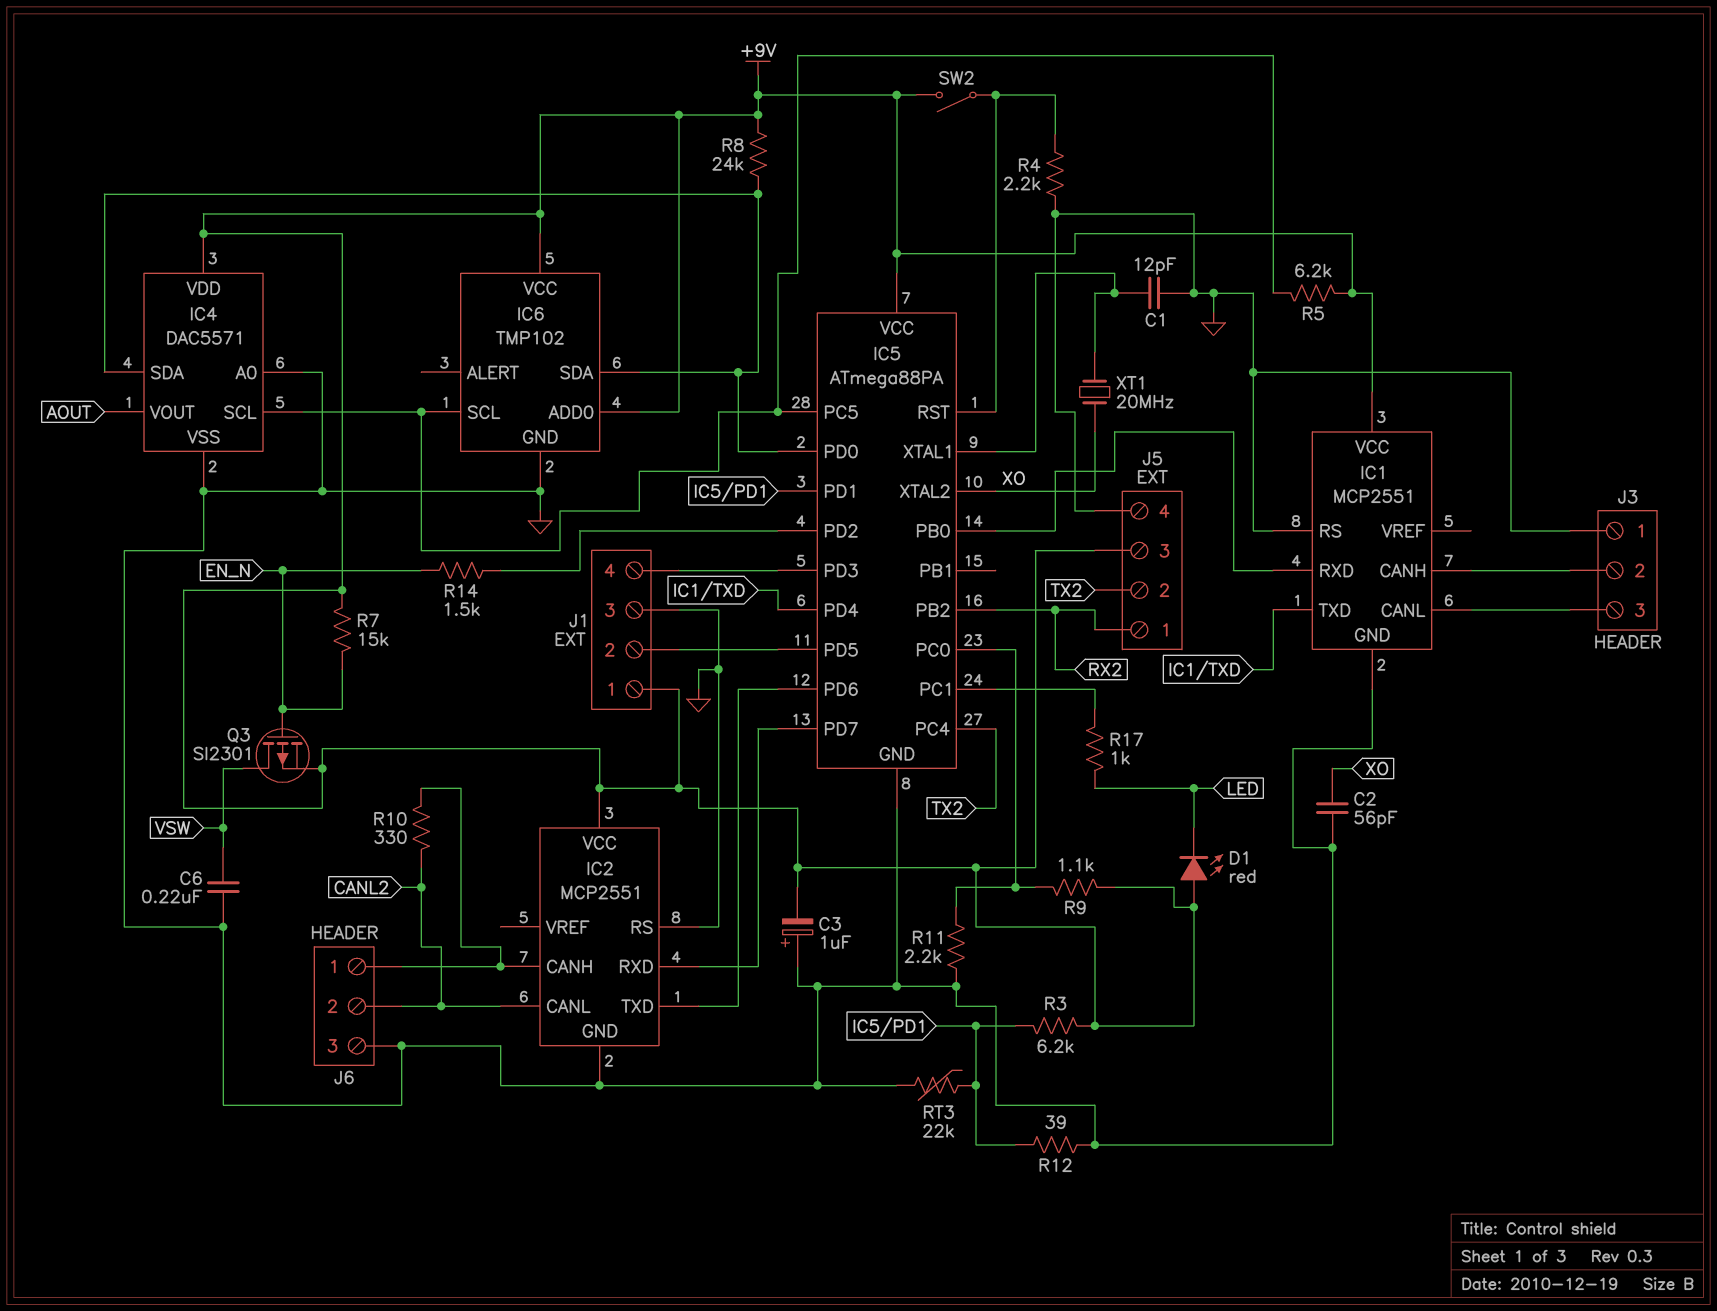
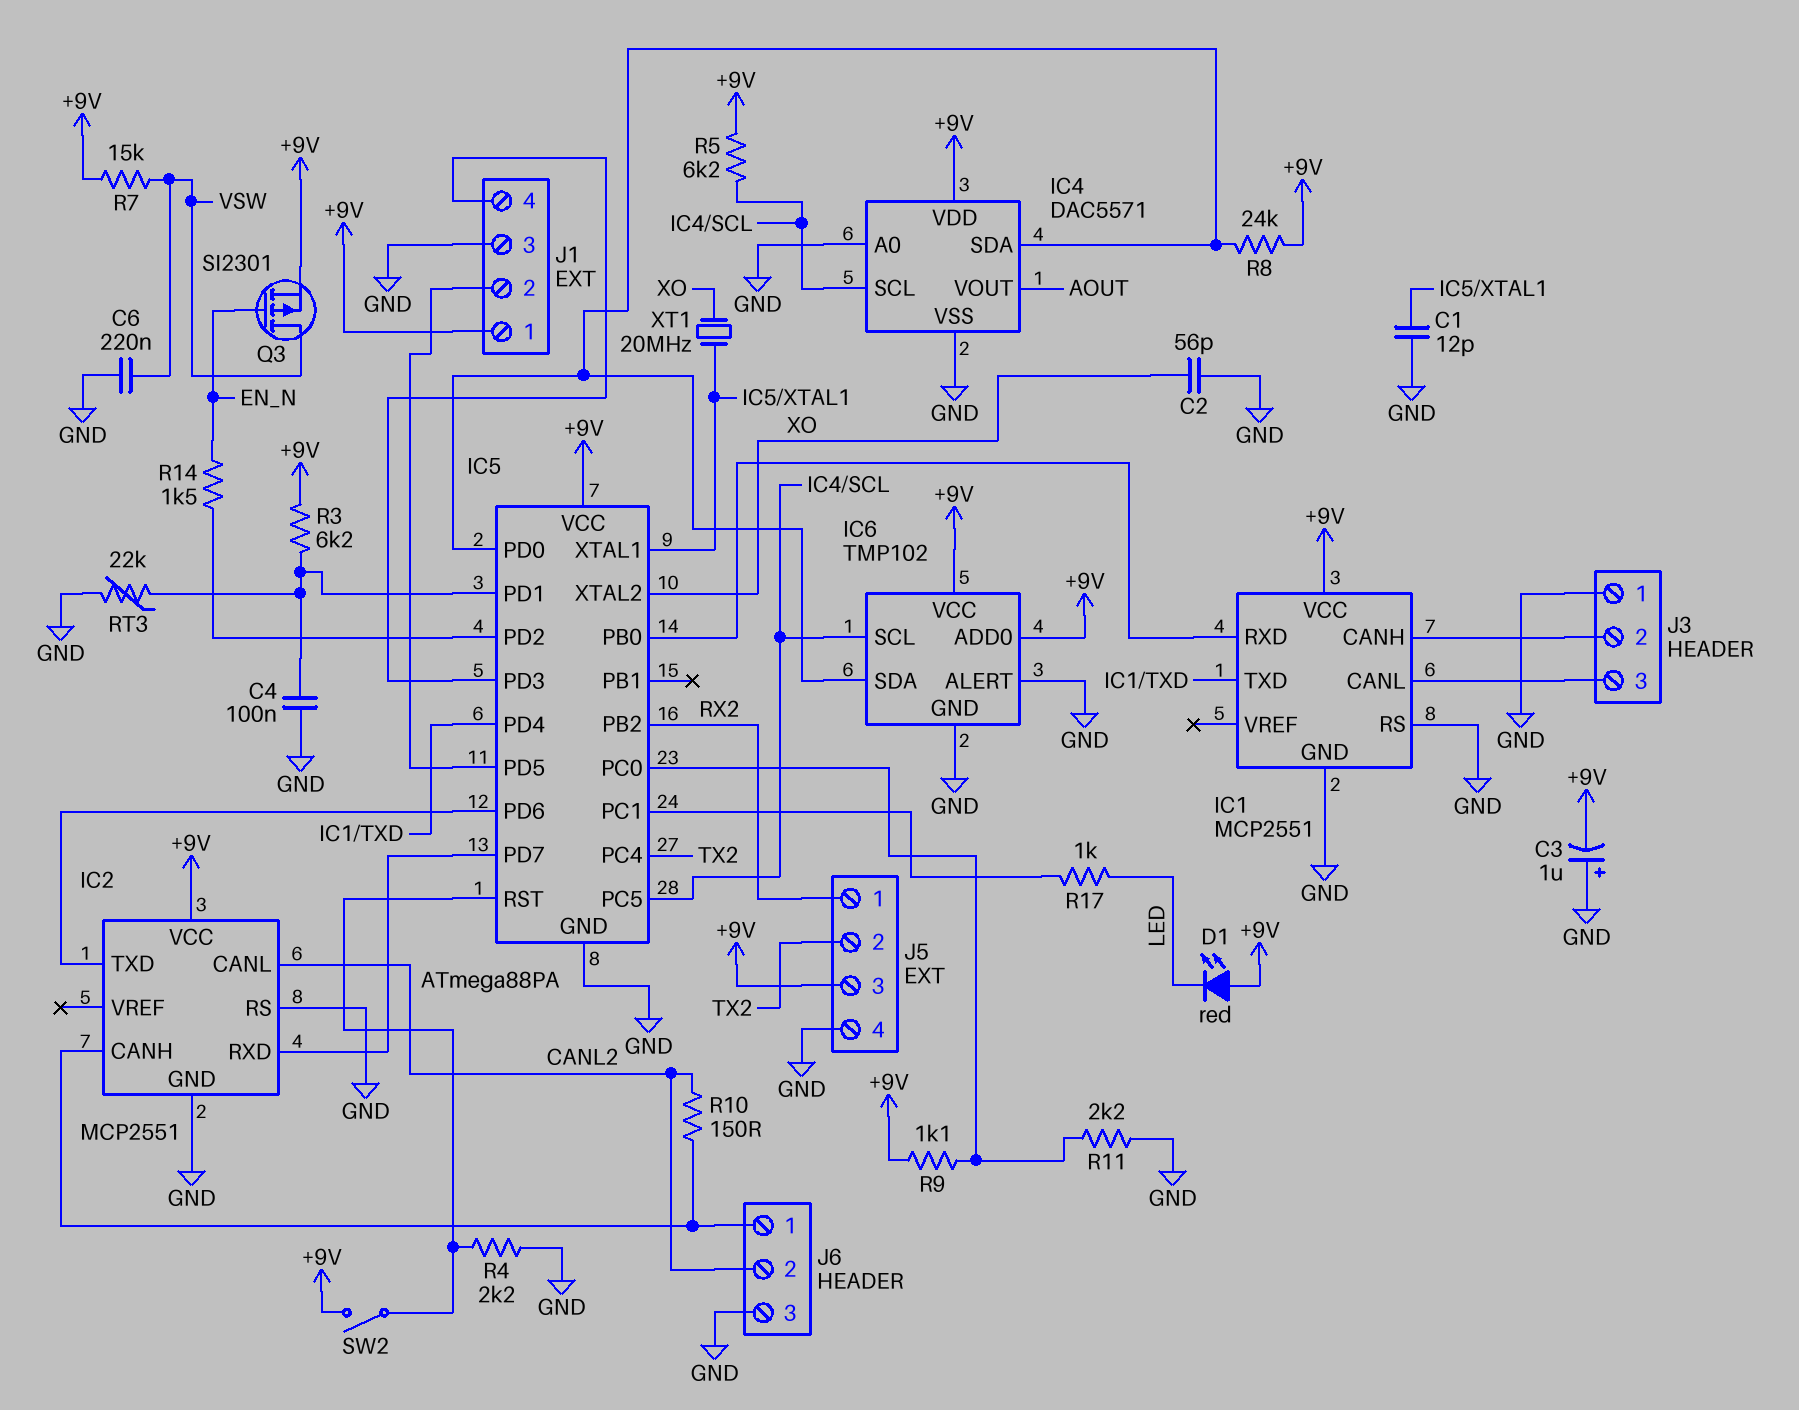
C4: none -> 100nF (GND, IC5/PD1)
IC6 pin ALERT: none -> GND
R7: 15k (+9V, EN_N) -> 15k (+9V, VSW)
R10: 330 (CANL2, IC2/CANH) -> 150 (CANL2, IC2/CANH)
R12: 39 (GND, IC5/PD1) -> none

